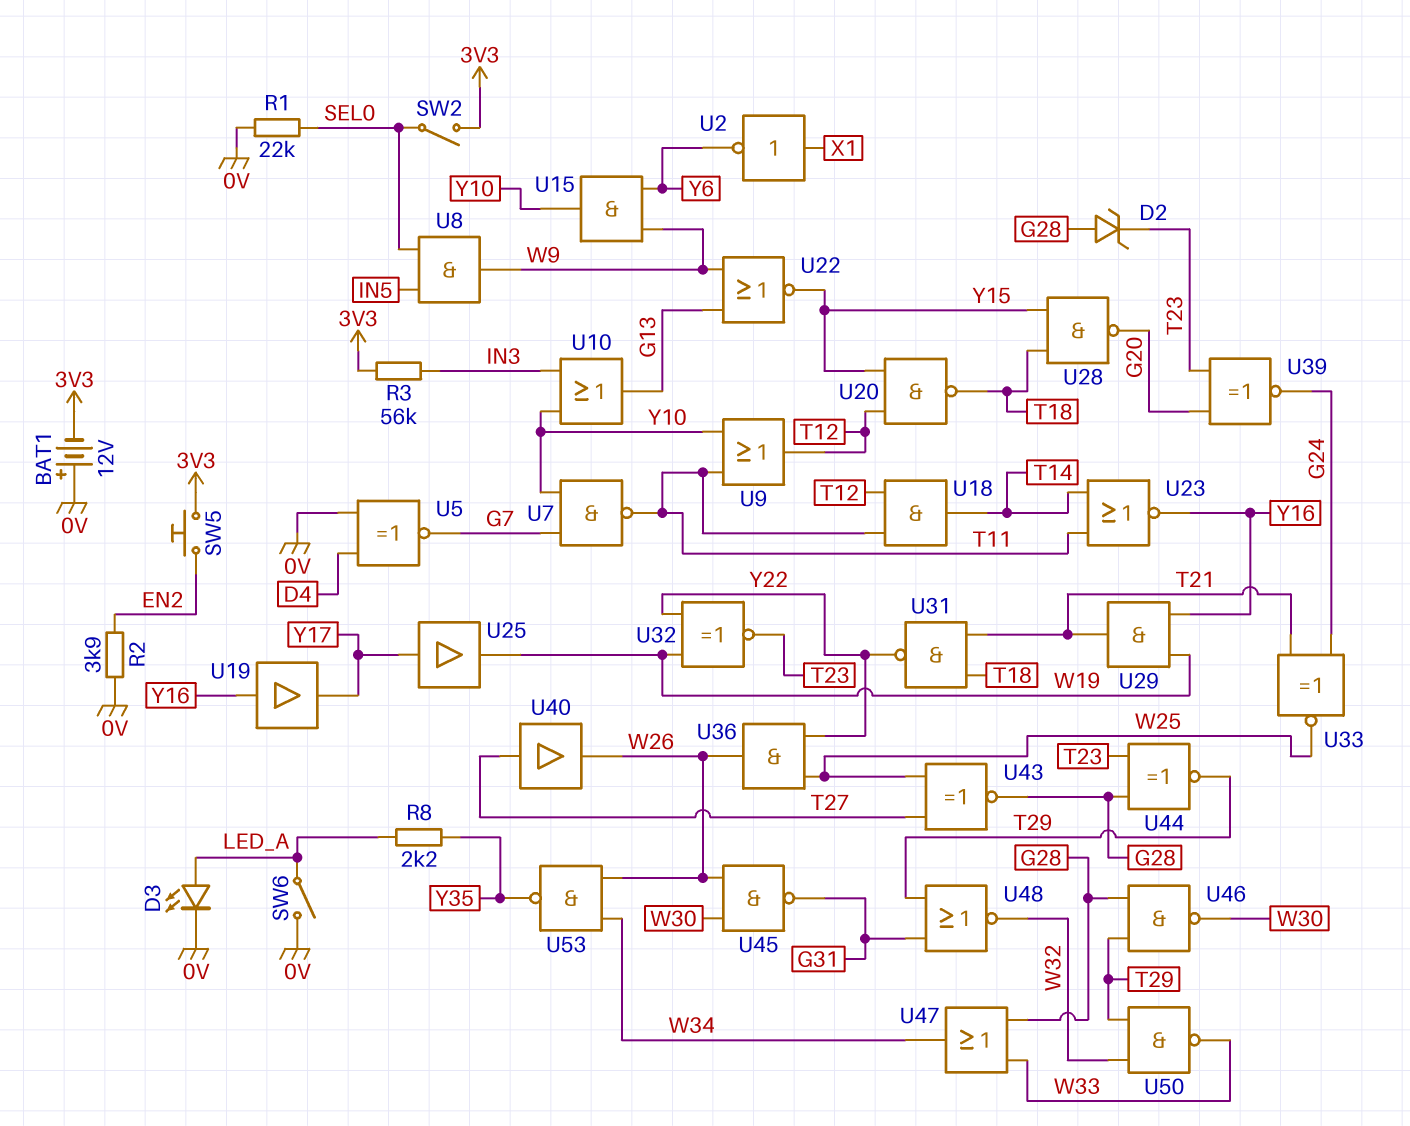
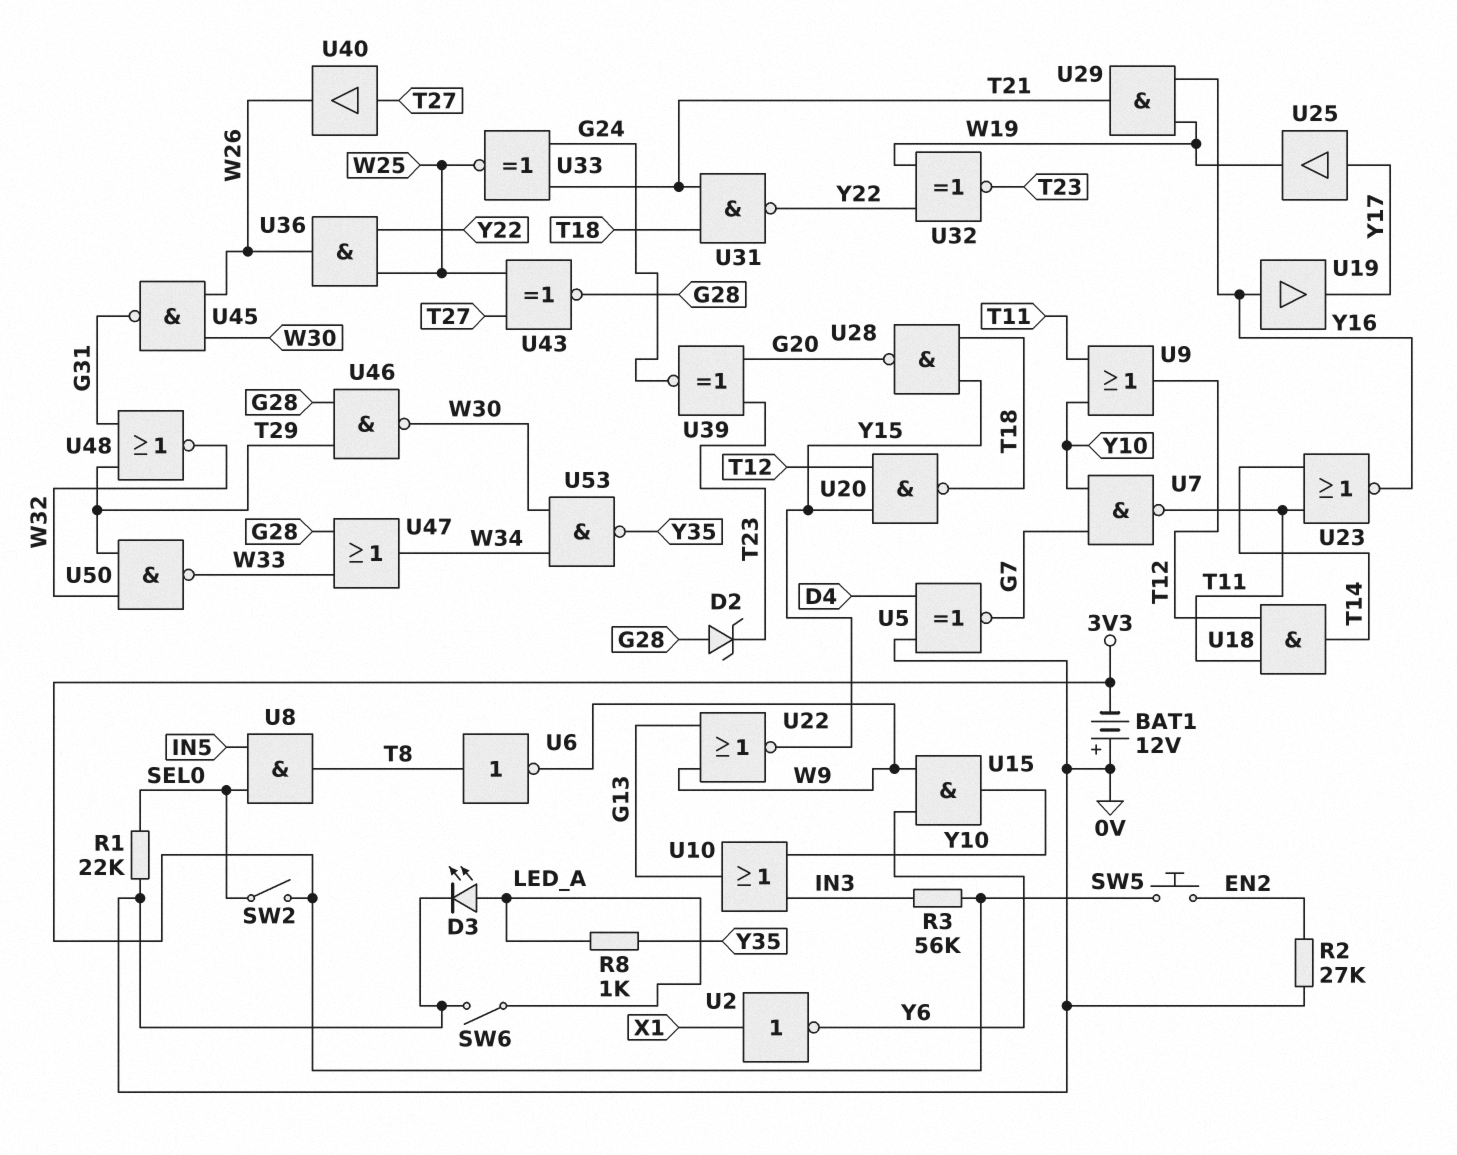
R2: 3.9k (0V, EN2) -> 27k (0V, EN2)
R8: 2.2k (LED_A, Y35) -> 1k (LED_A, Y35)
U6: none -> NOT (in T8, out W9)
U8: AND (in IN5, in SEL0, out W9) -> AND (in IN5, in SEL0, out T8)
U44: XNOR (in G28, in T23, out T29) -> none
U53: NAND (in W26, in W34, out Y35) -> NAND (in W30, in W34, out Y35)

